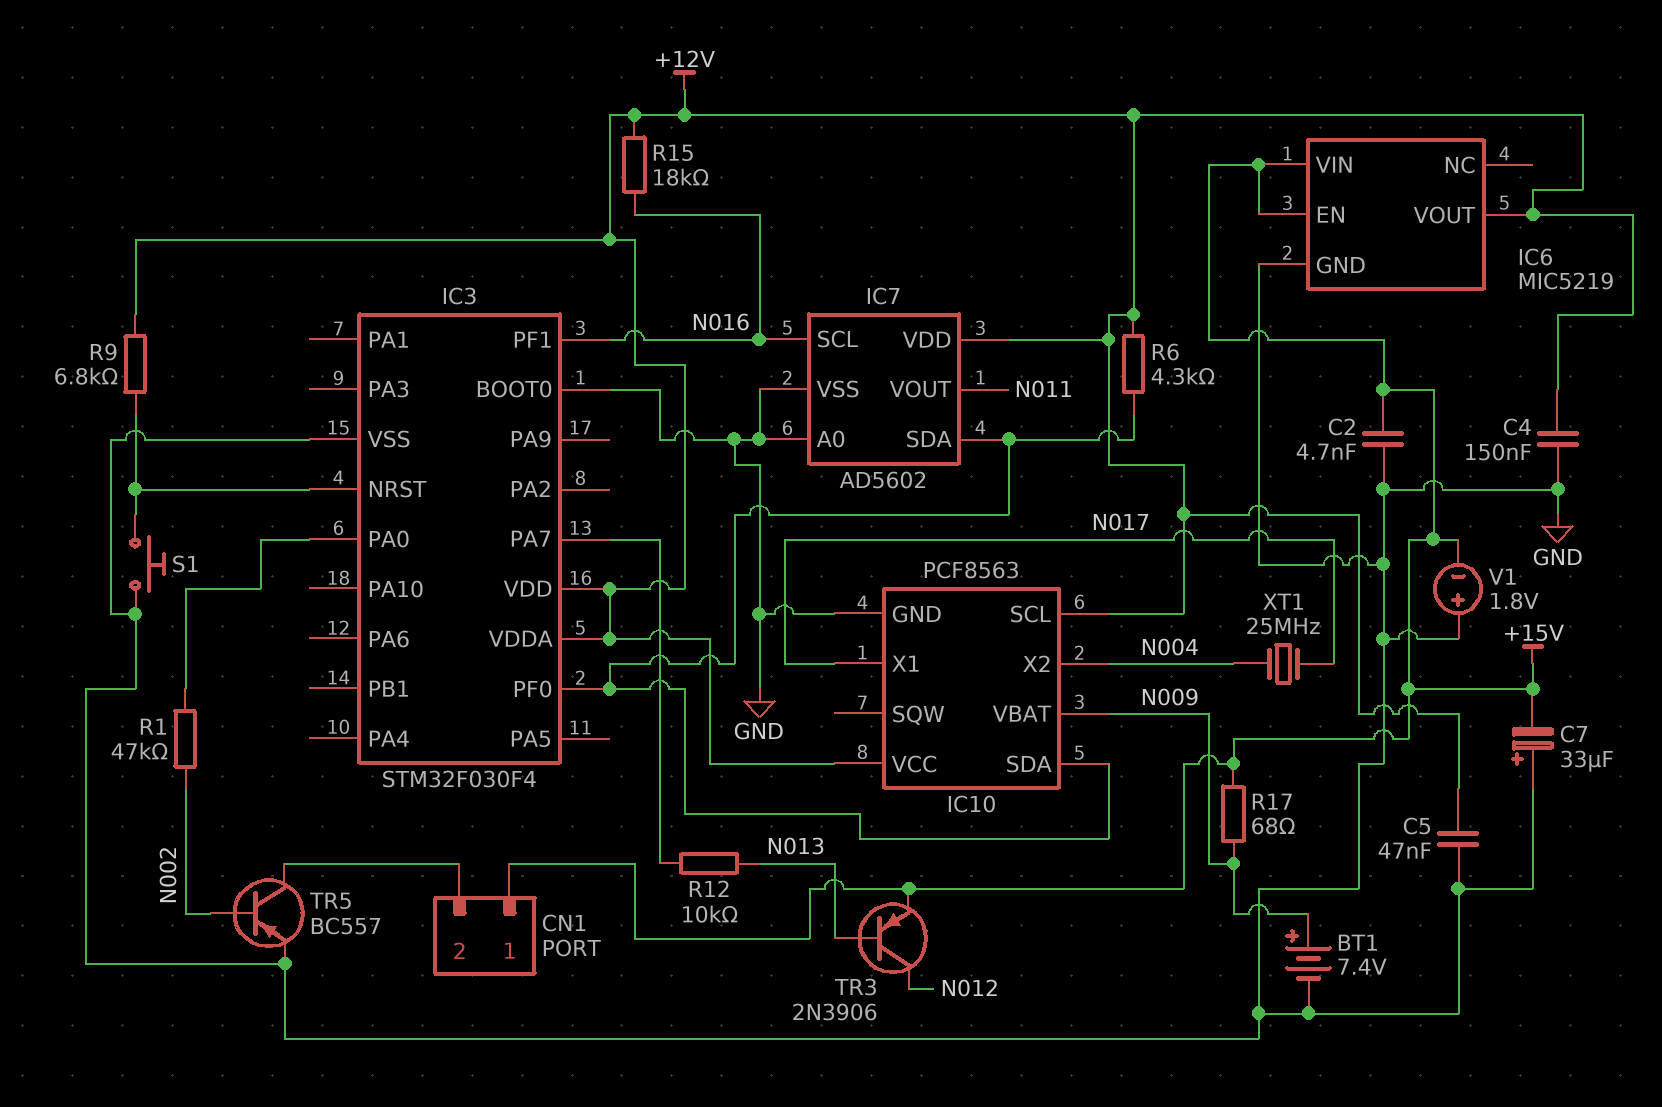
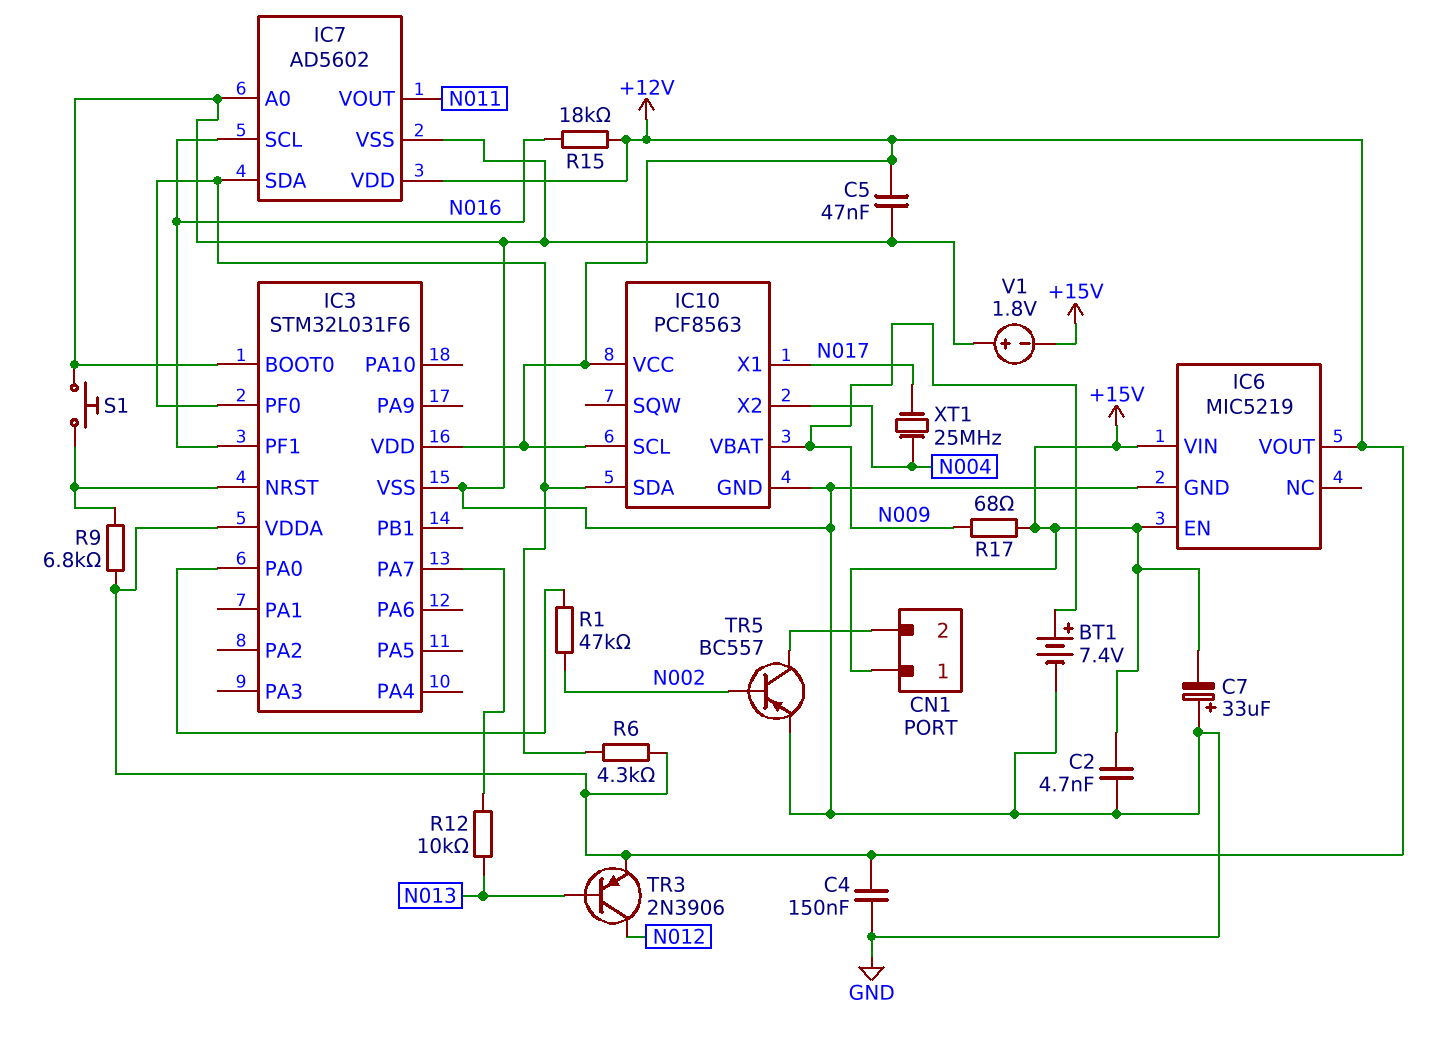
IC3: STM32F030F4 -> STM32L031F6
TR3: PNP 2N3906 (B N013, C N012, E +15V) -> PNP 2N3906 (B N013, C N012, E +12V)

